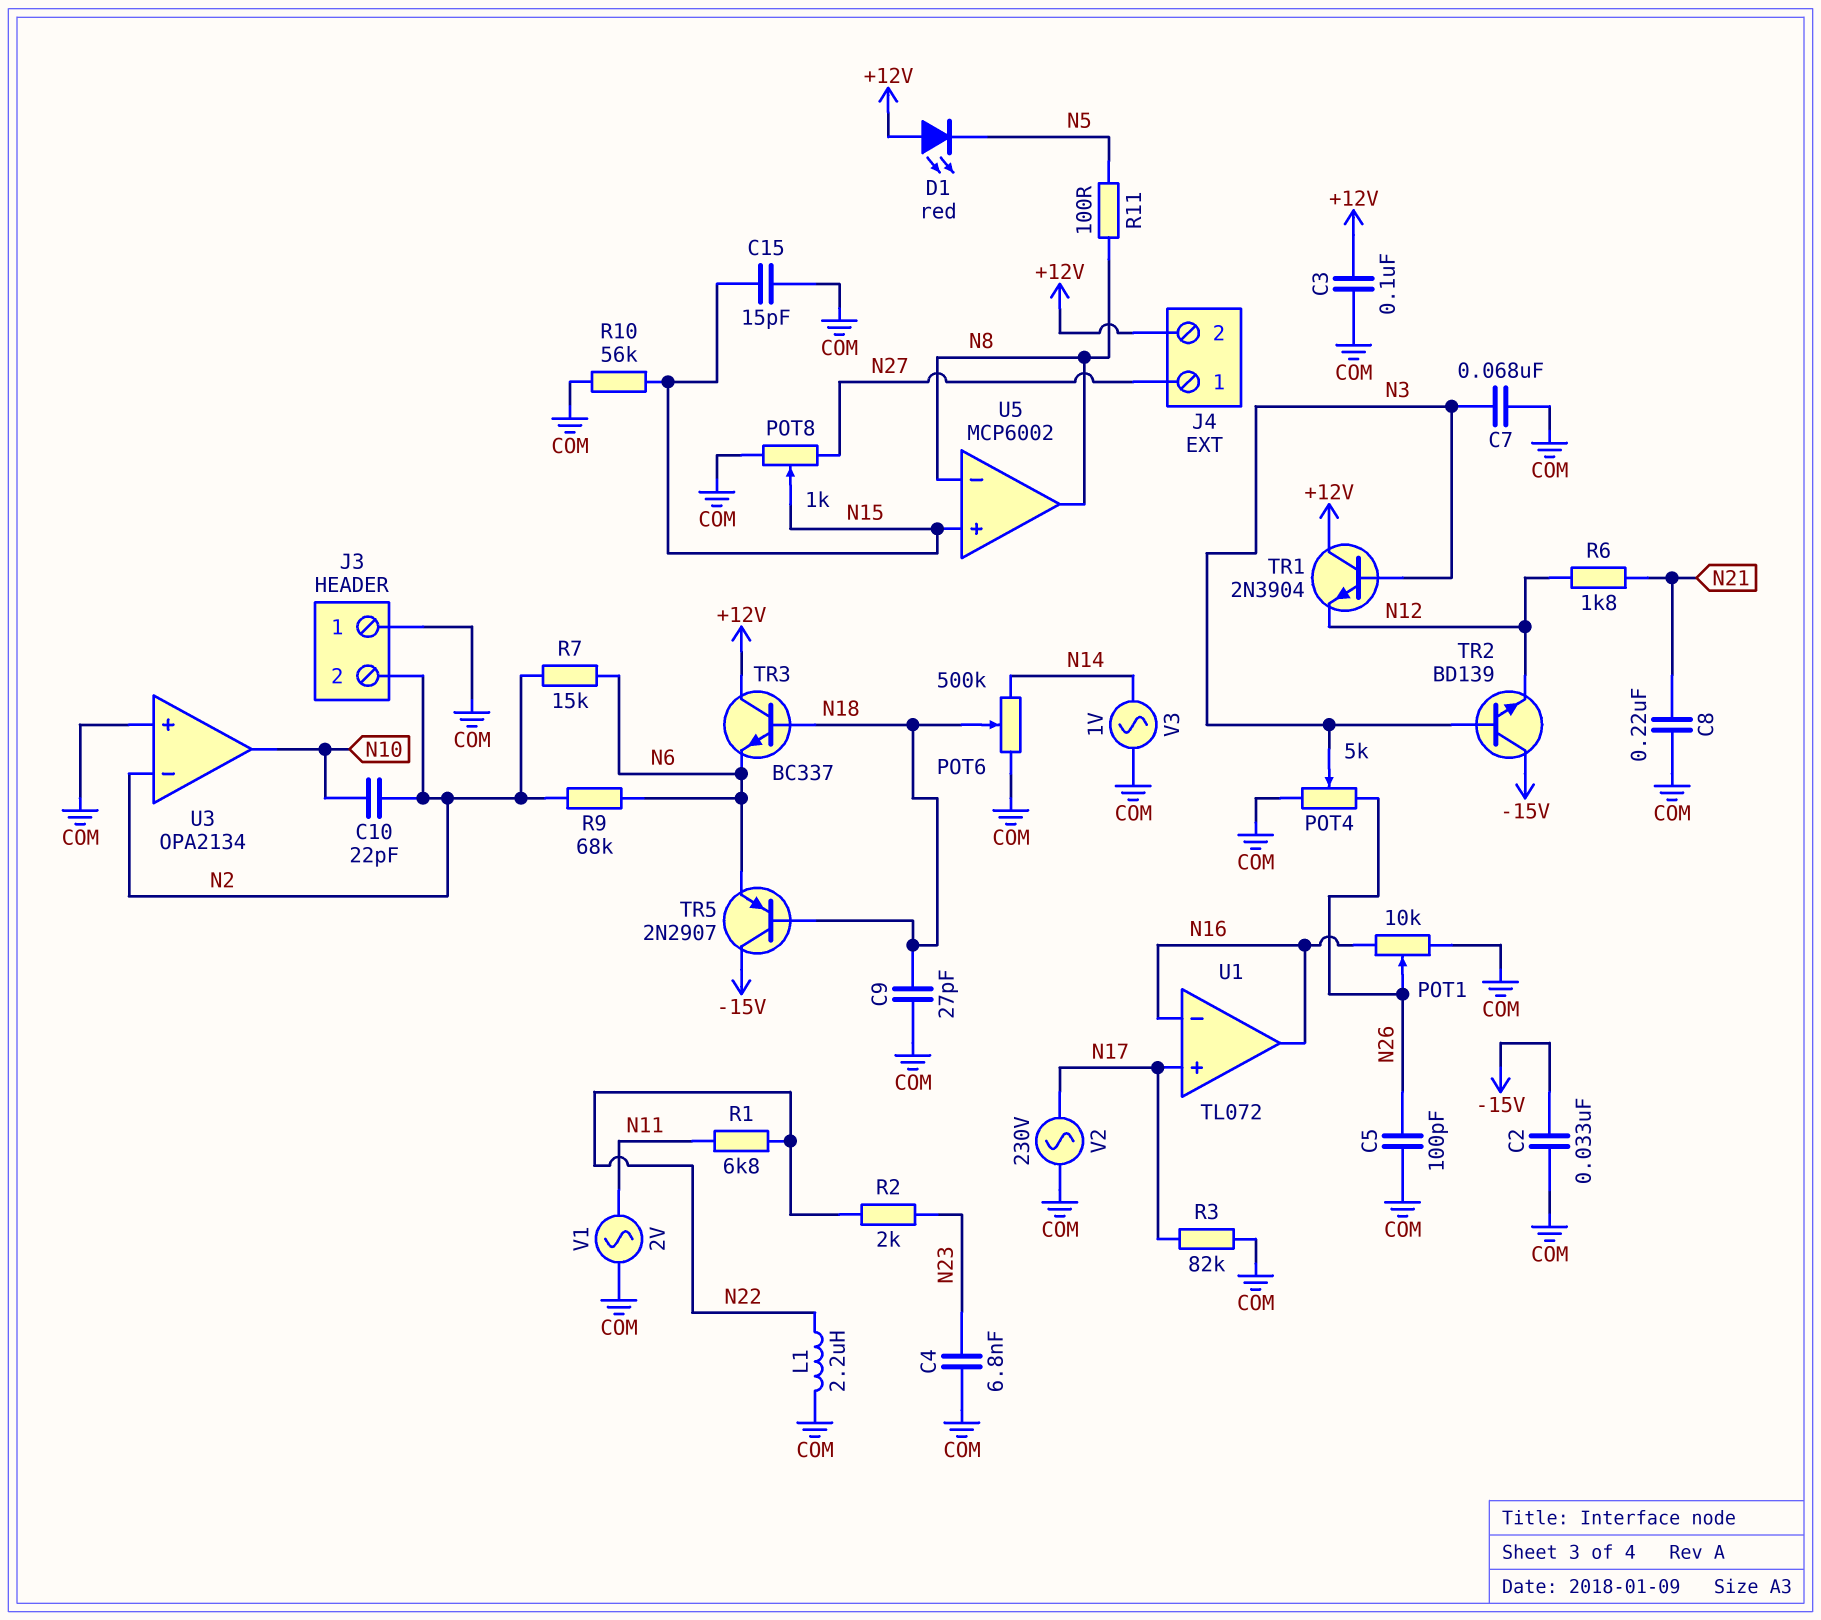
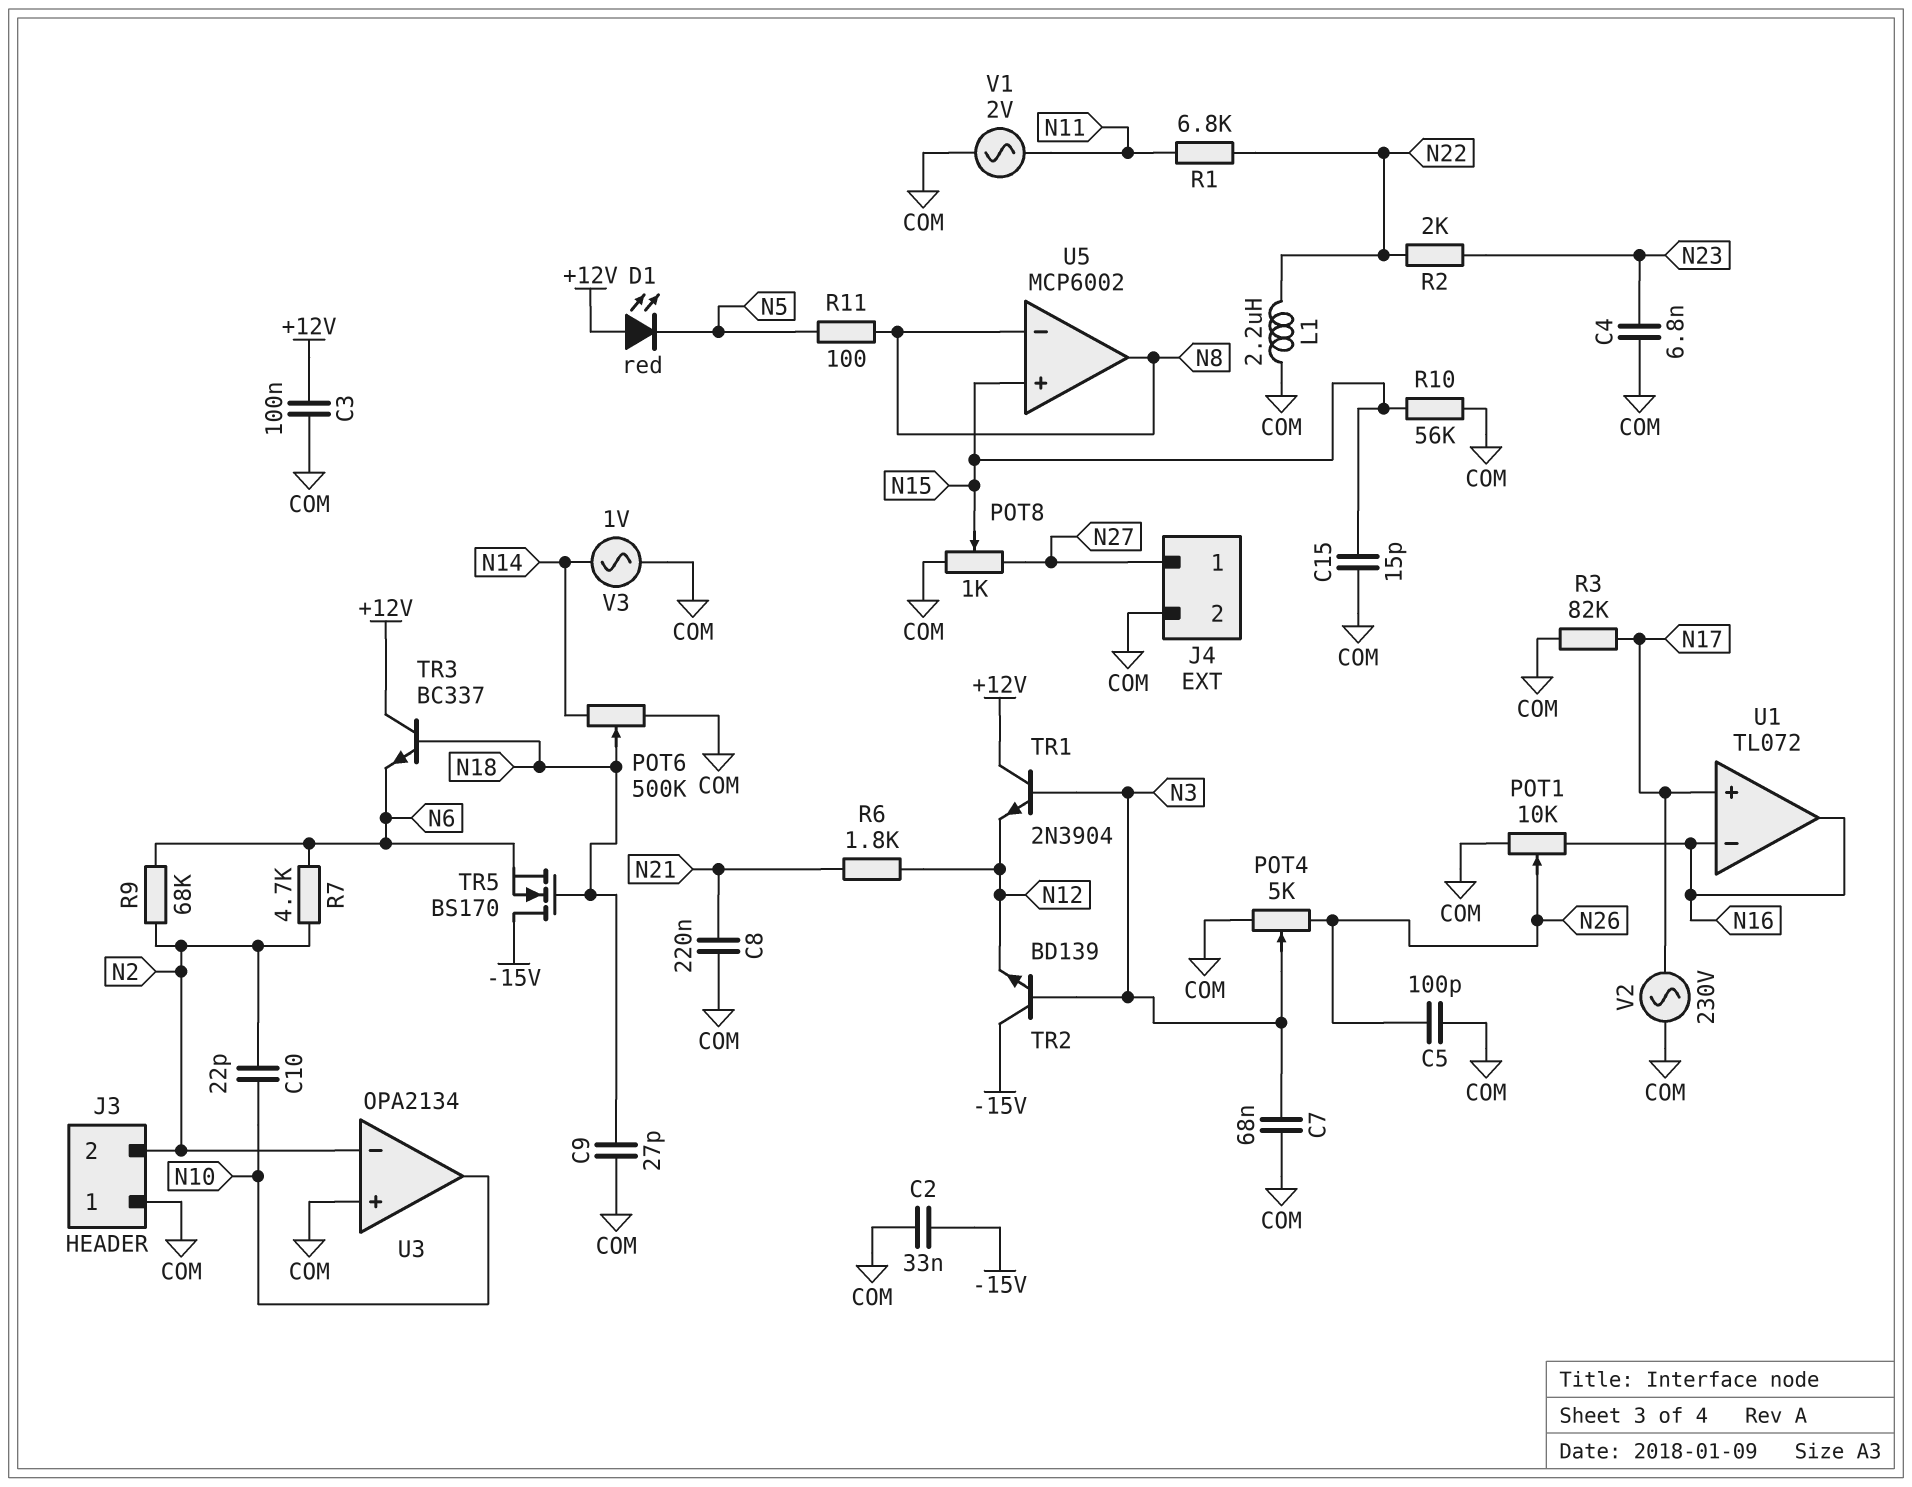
J4 pin 2: +12V -> COM
R7: 15k (N2, N6) -> 4.7k (N2, N6)
TR5: PNP 2N2907 (B N18, C -15V, E N6) -> NMOS BS170 (G N18, D -15V, S N6)

